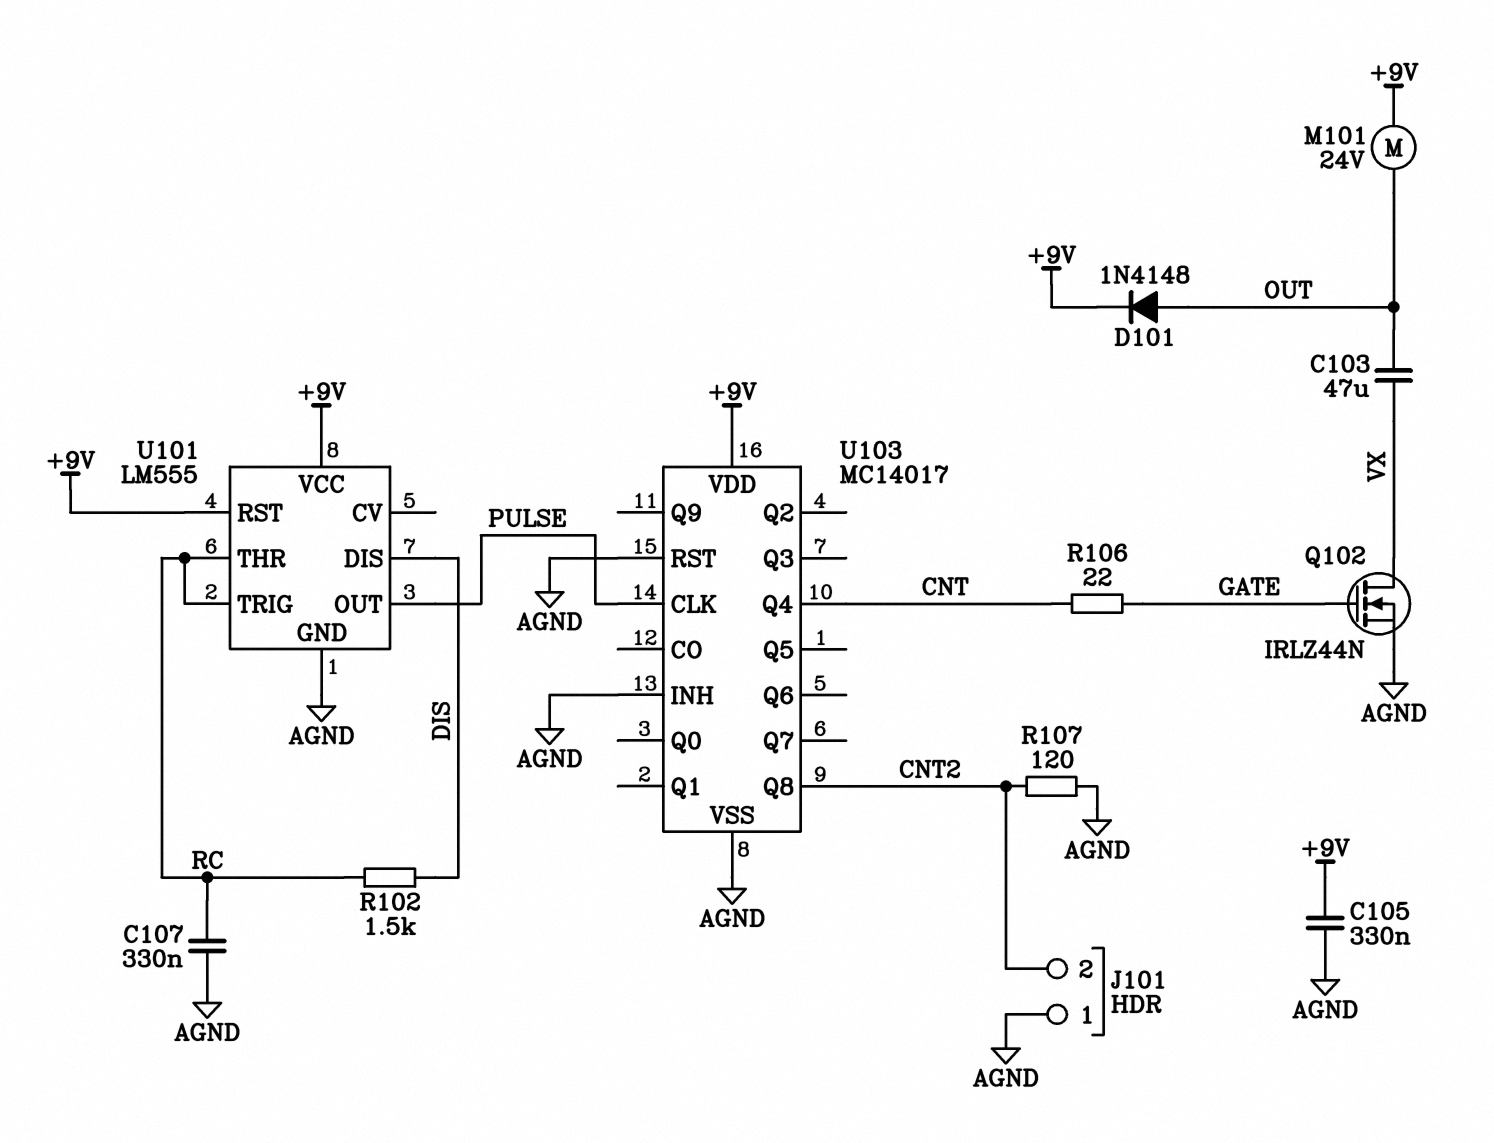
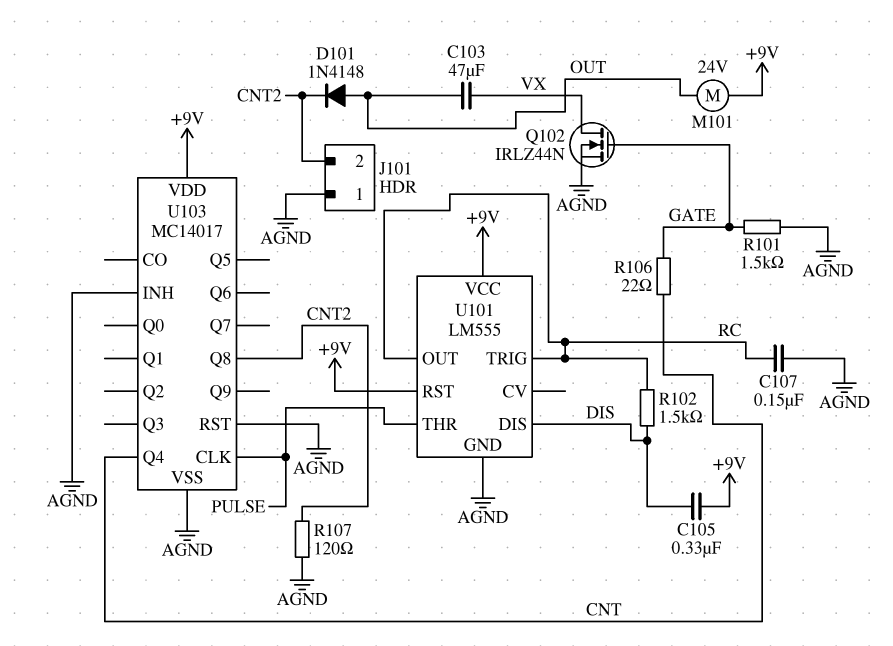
C105: 330nF (+9V, AGND) -> 330nF (+9V, DIS)
C107: 330nF (AGND, RC) -> 150nF (AGND, RC)
D101: diode 1N4148 (A OUT, K +9V) -> diode 1N4148 (A OUT, K CNT2)
R101: none -> 1.5k (AGND, GATE)
U101 pin OUT: PULSE -> RC
U101 pin THR: RC -> PULSE

